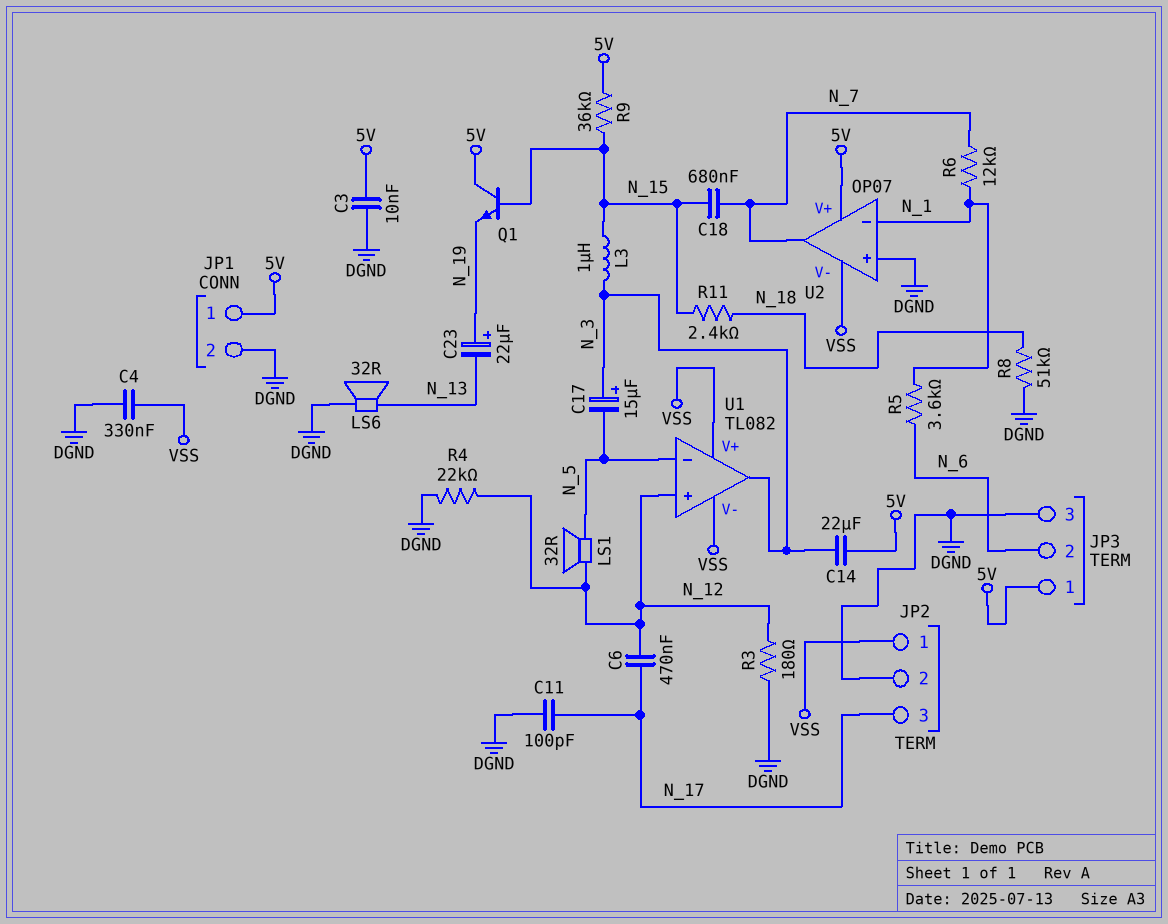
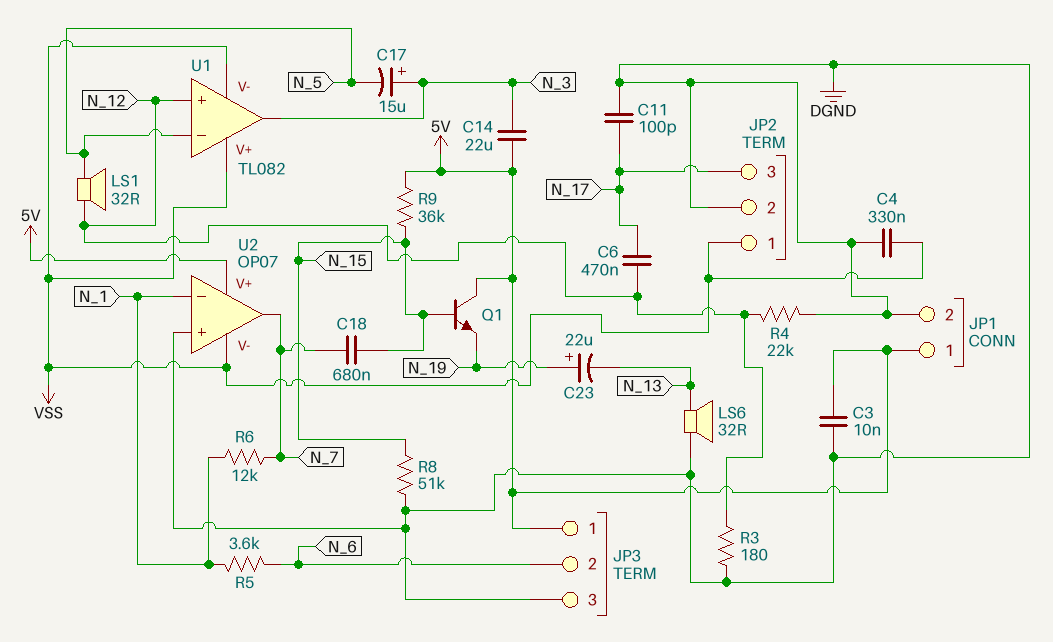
L3: 1uH (N_3, N_15) -> none
R8: 51k (DGND, N_18) -> 51k (DGND, N_15)
R11: 2.4k (N_15, N_18) -> none

